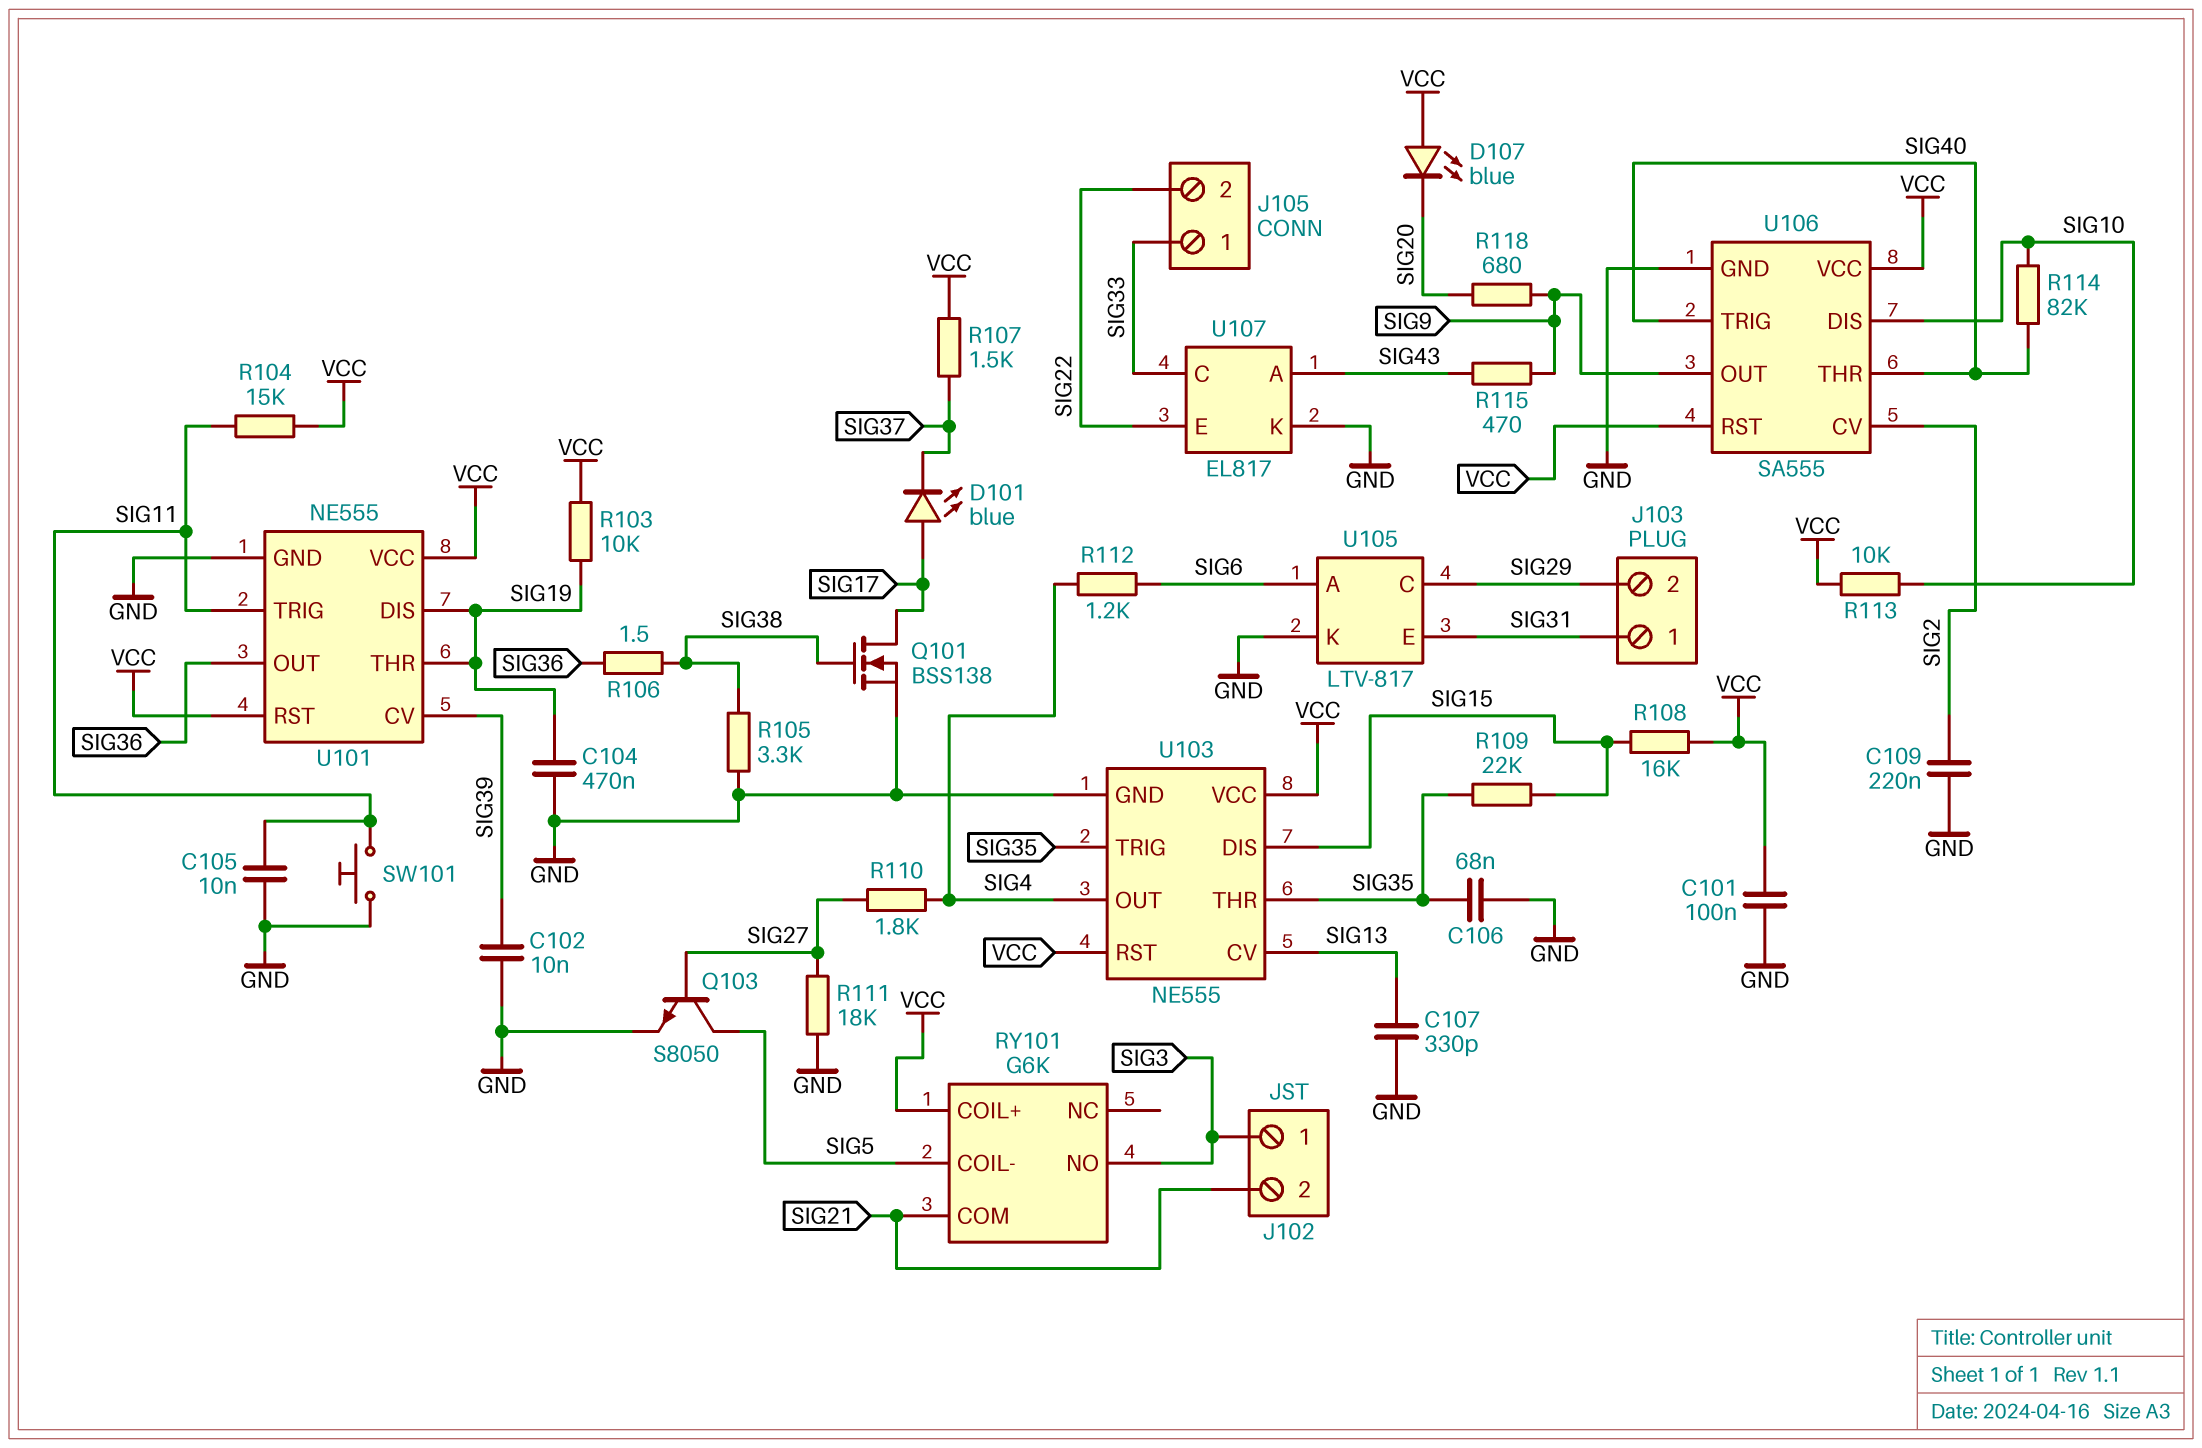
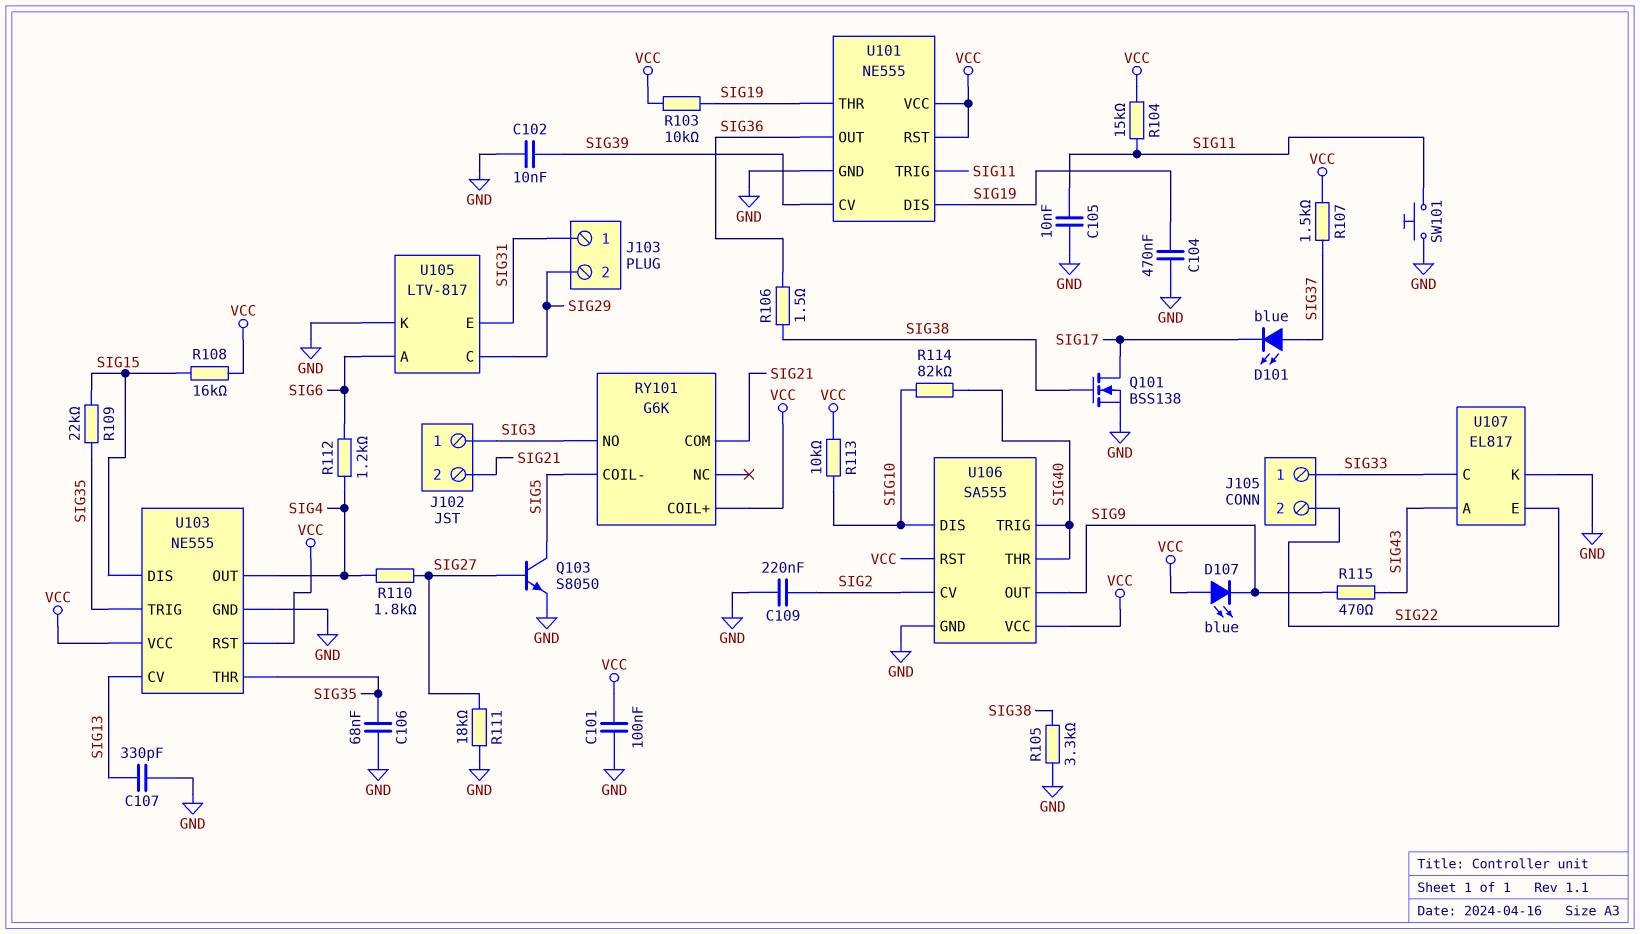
D101: LED blue (A SIG17, K SIG37) -> LED blue (A SIG37, K SIG17)
D107: LED blue (A VCC, K SIG20) -> LED blue (A VCC, K SIG9)
R118: 680 (SIG9, SIG20) -> none

